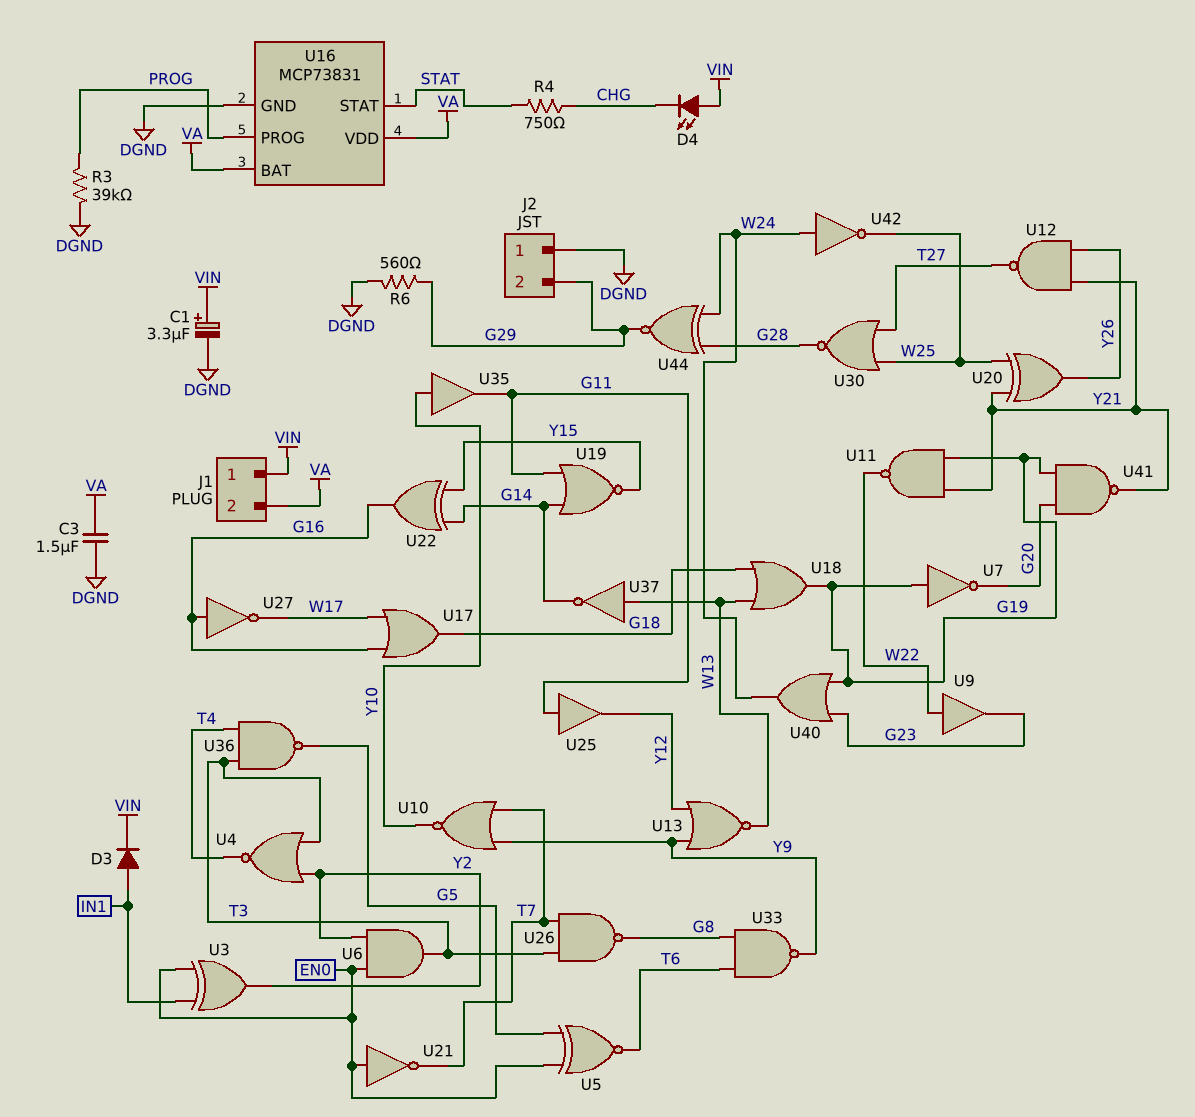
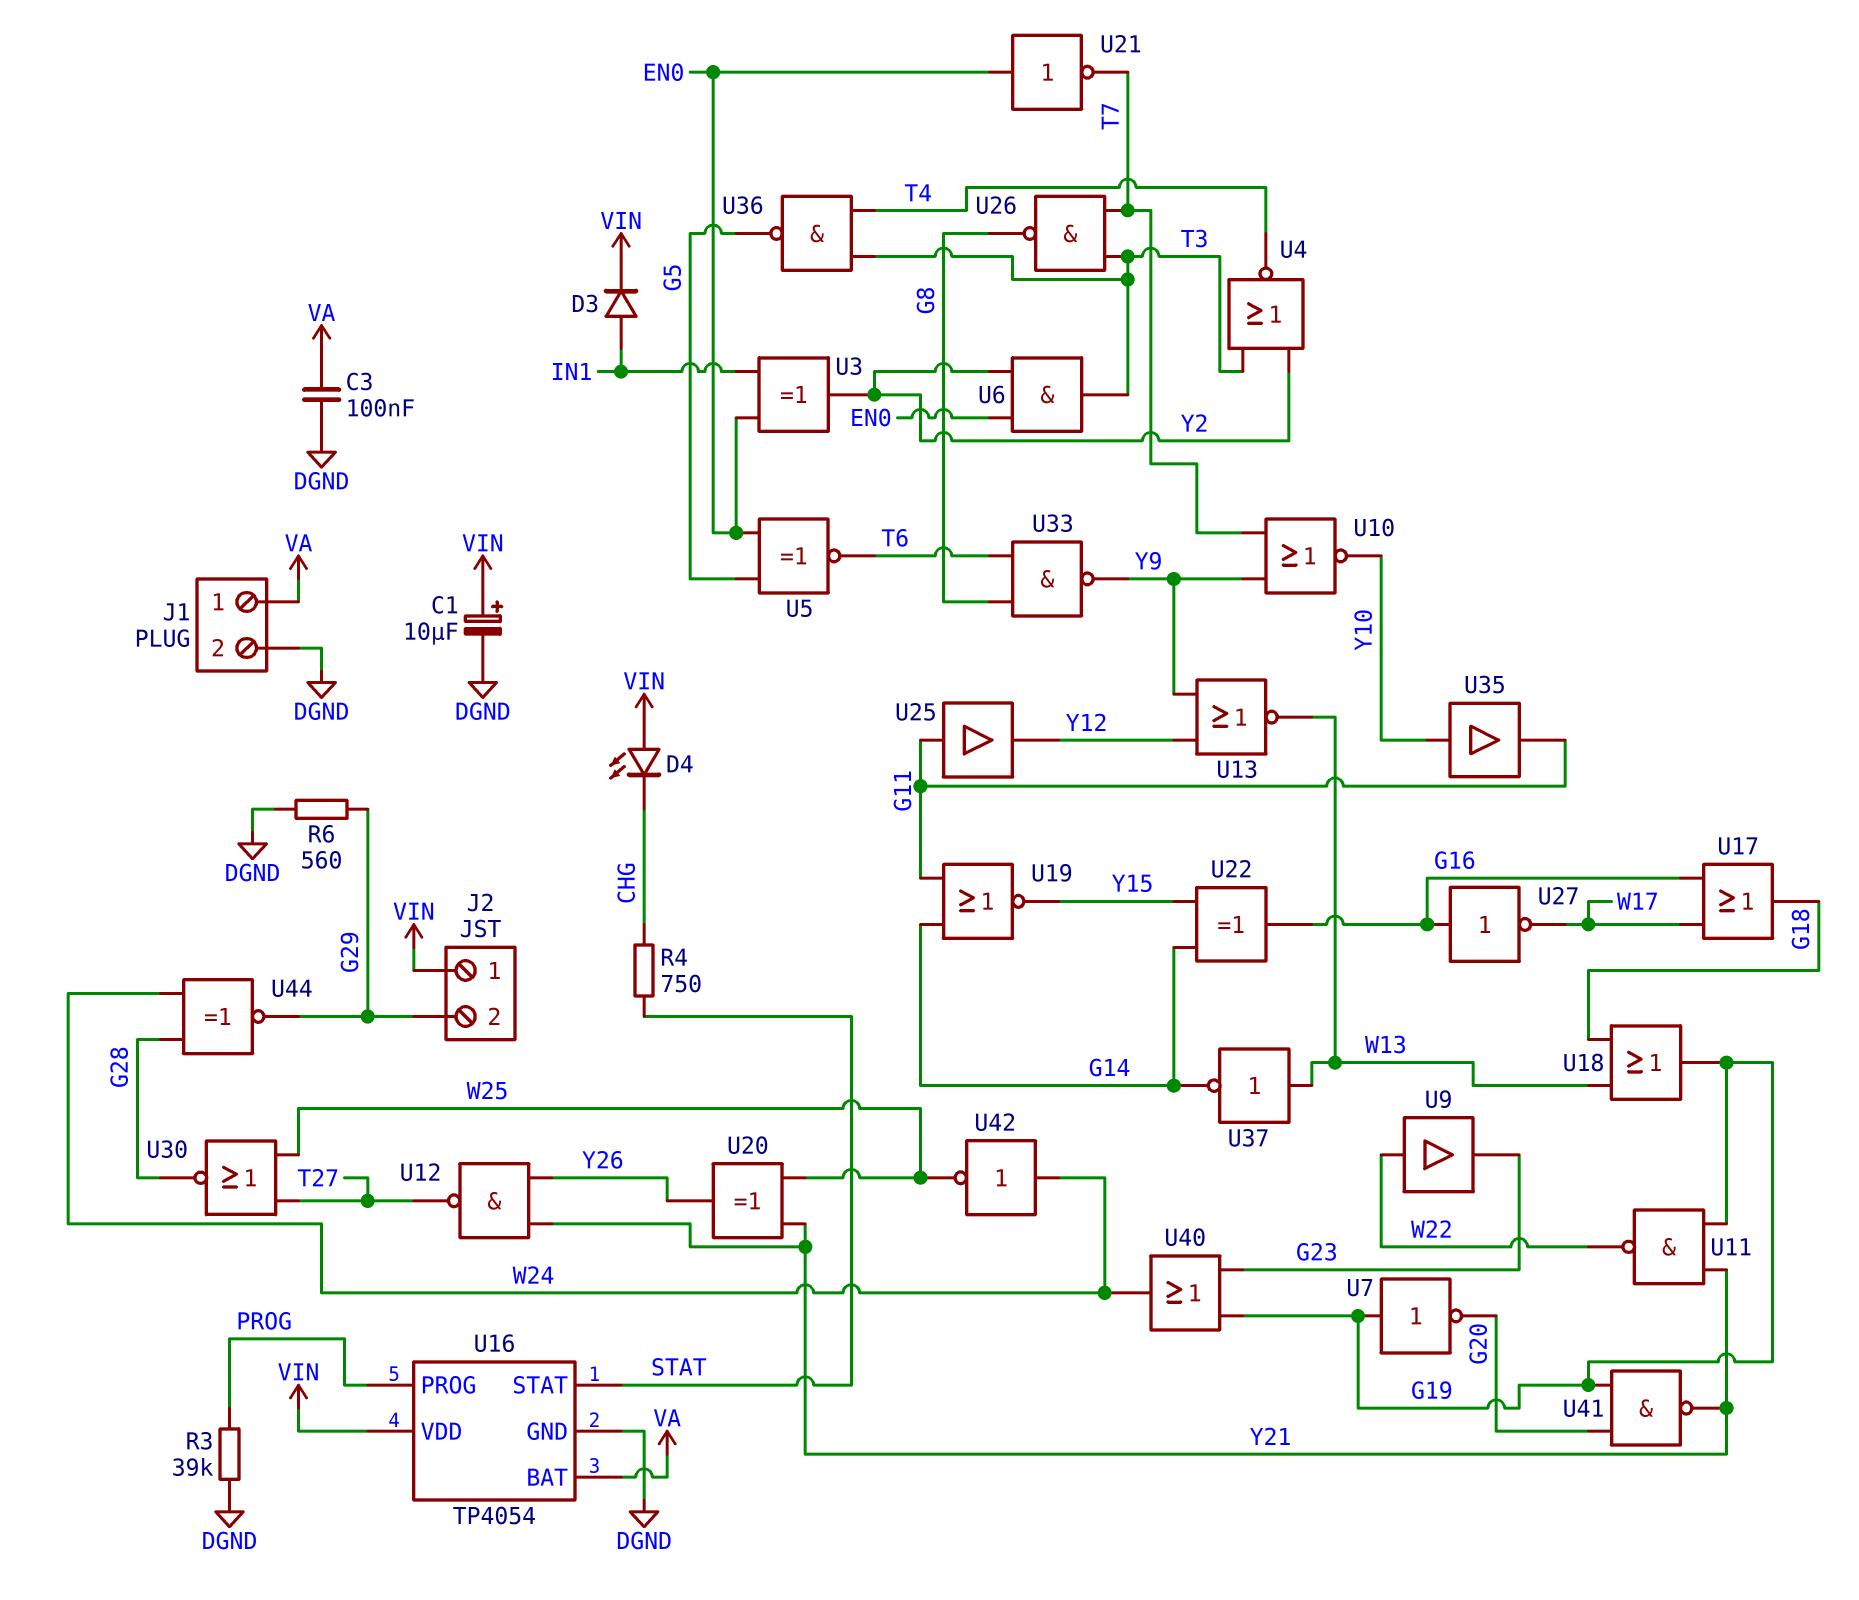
C1: 3.3uF (plus VIN, minus DGND) -> 10uF (plus VIN, minus DGND)
C3: 1.5uF (DGND, VA) -> 100nF (DGND, VA)
J1 pin 1: VIN -> VA
J1 pin 2: VA -> DGND
J2 pin 1: DGND -> VIN
U16: MCP73831 -> TP4054
U16 pin VDD: VA -> VIN

